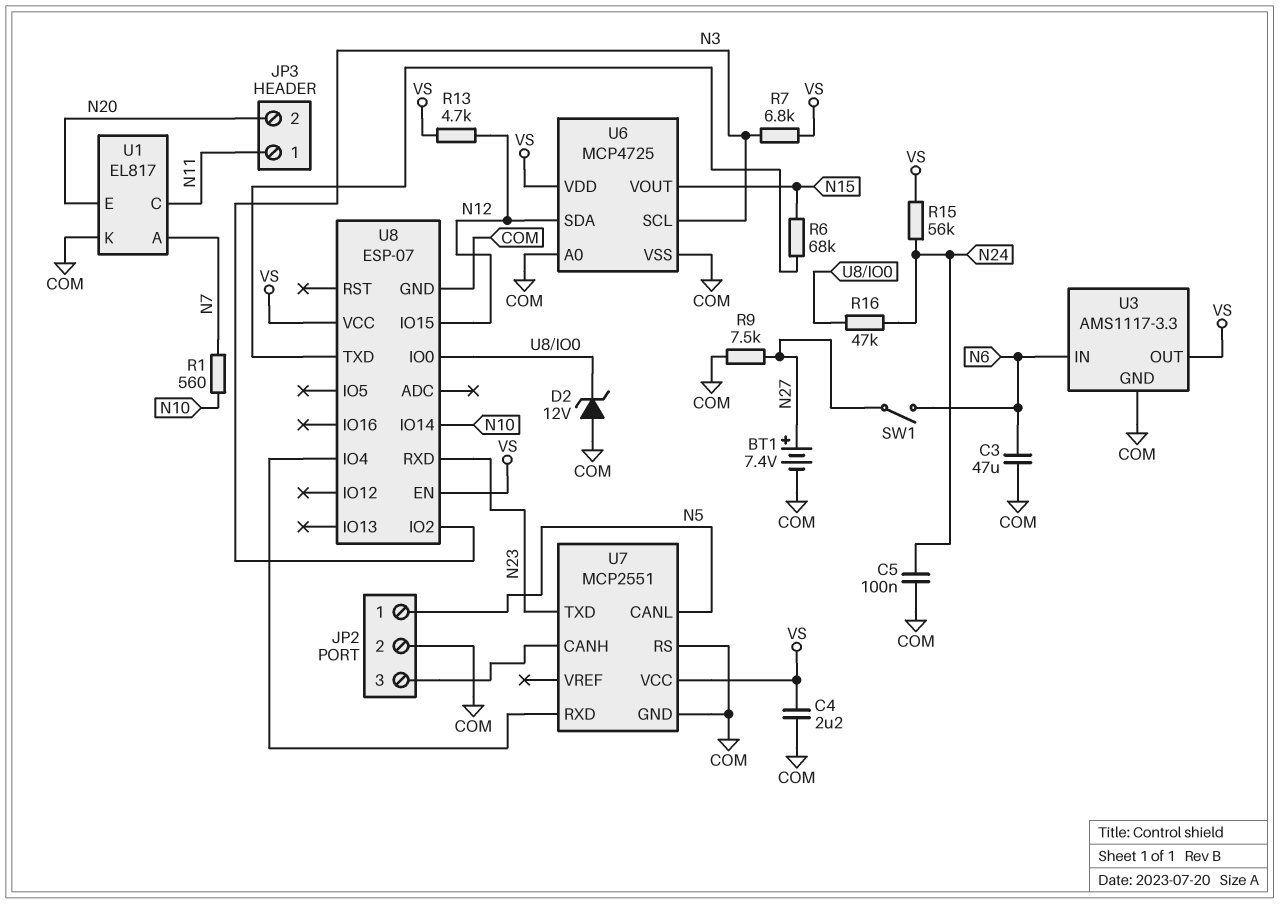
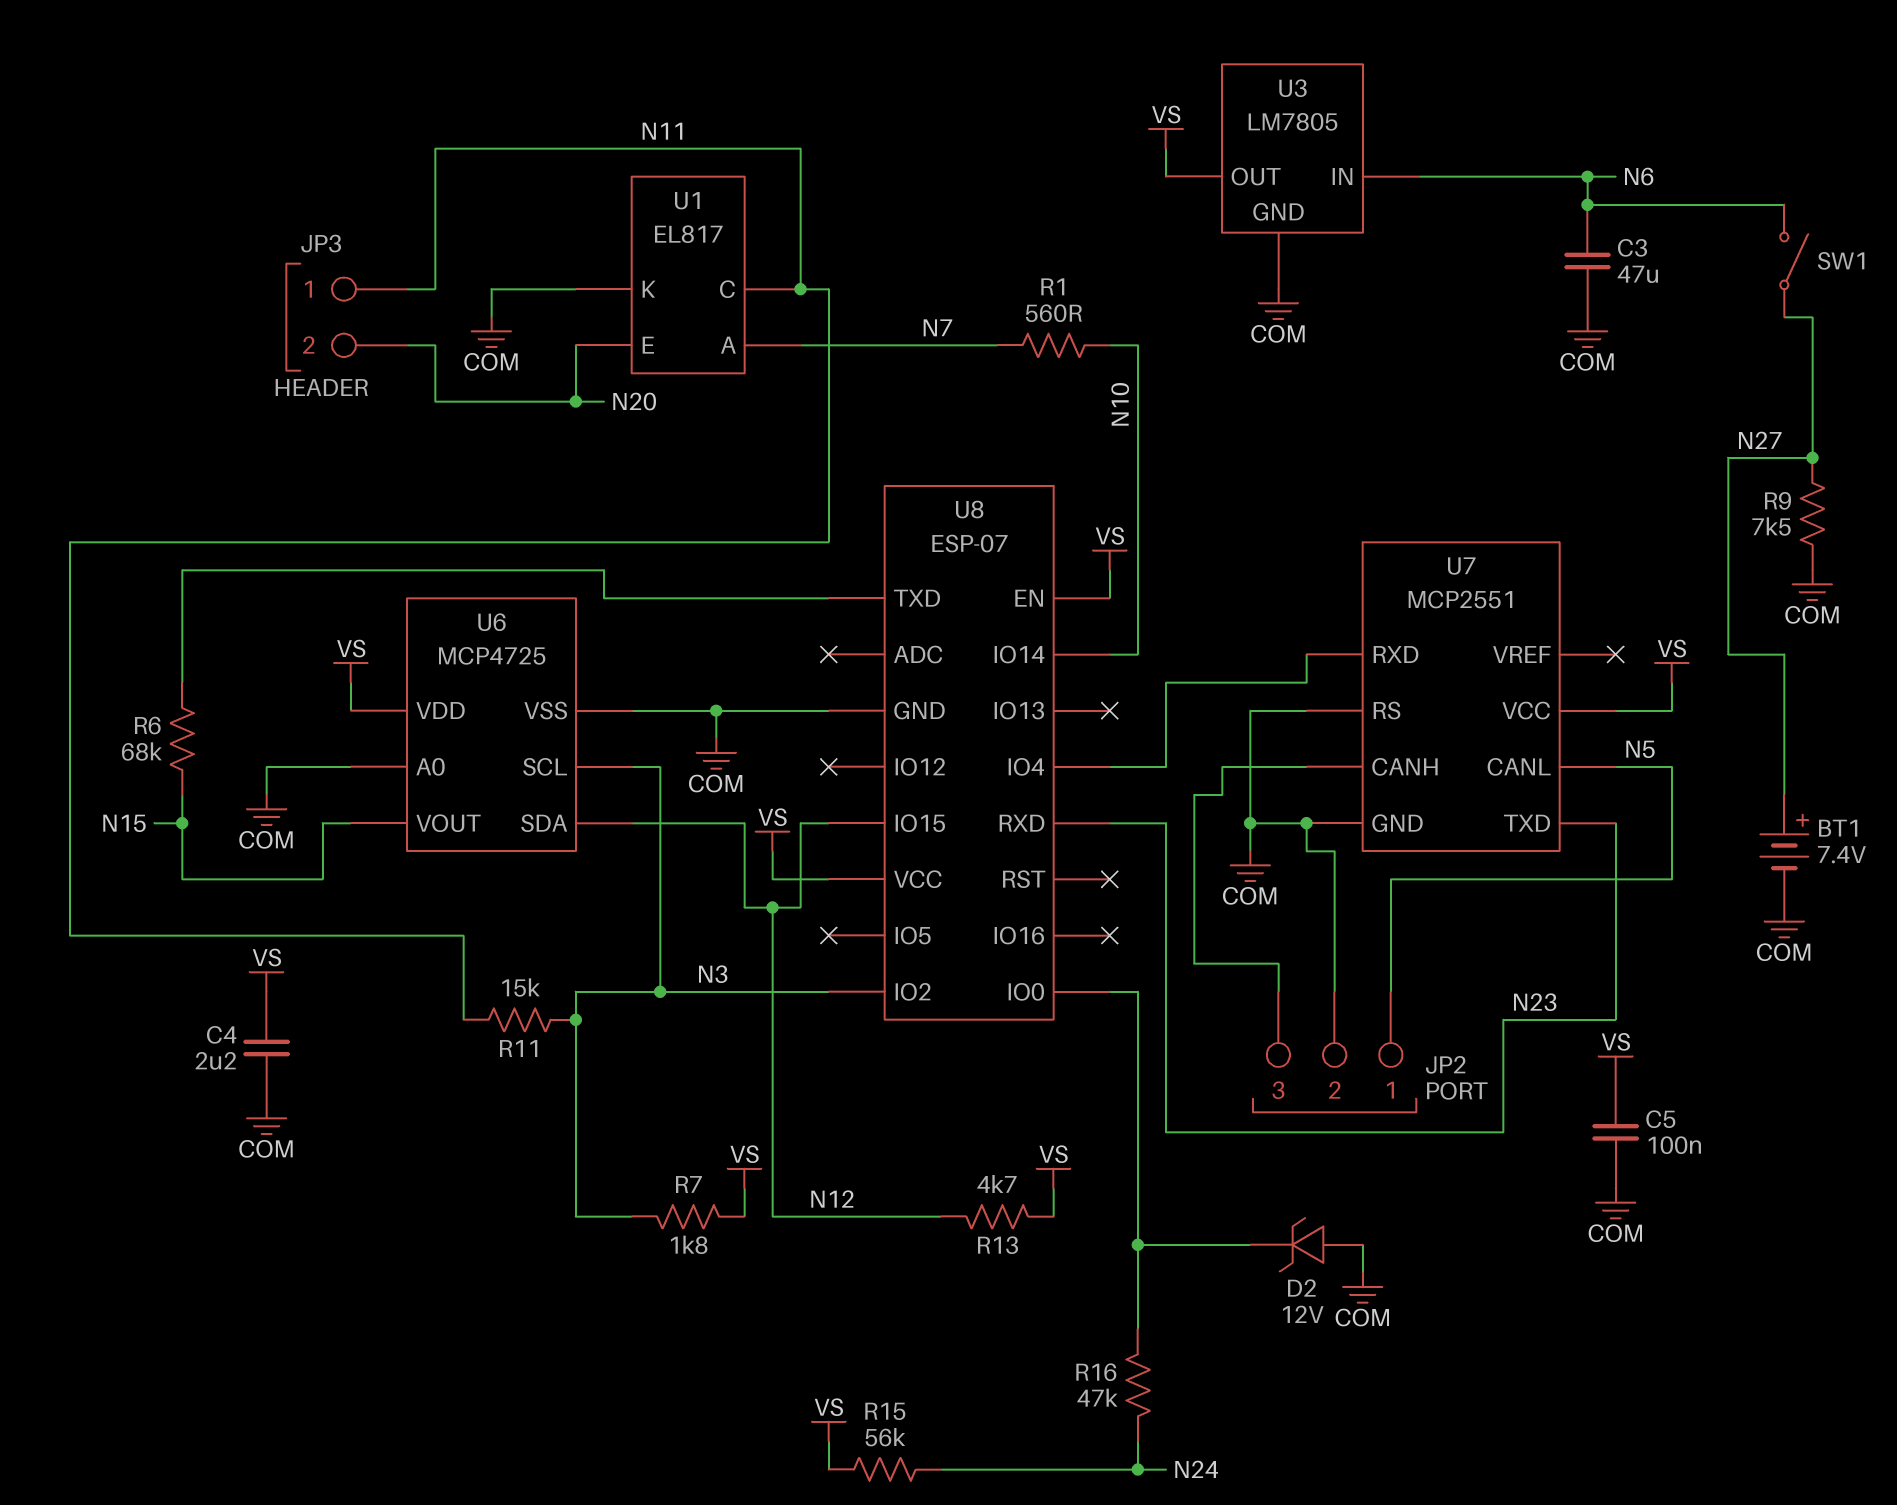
C5: 100nF (COM, N24) -> 100nF (COM, VS)
R7: 6.8k (N3, VS) -> 1.8k (N3, VS)
R11: none -> 15k (N3, N11)
U3: AMS1117-3.3 -> LM7805

